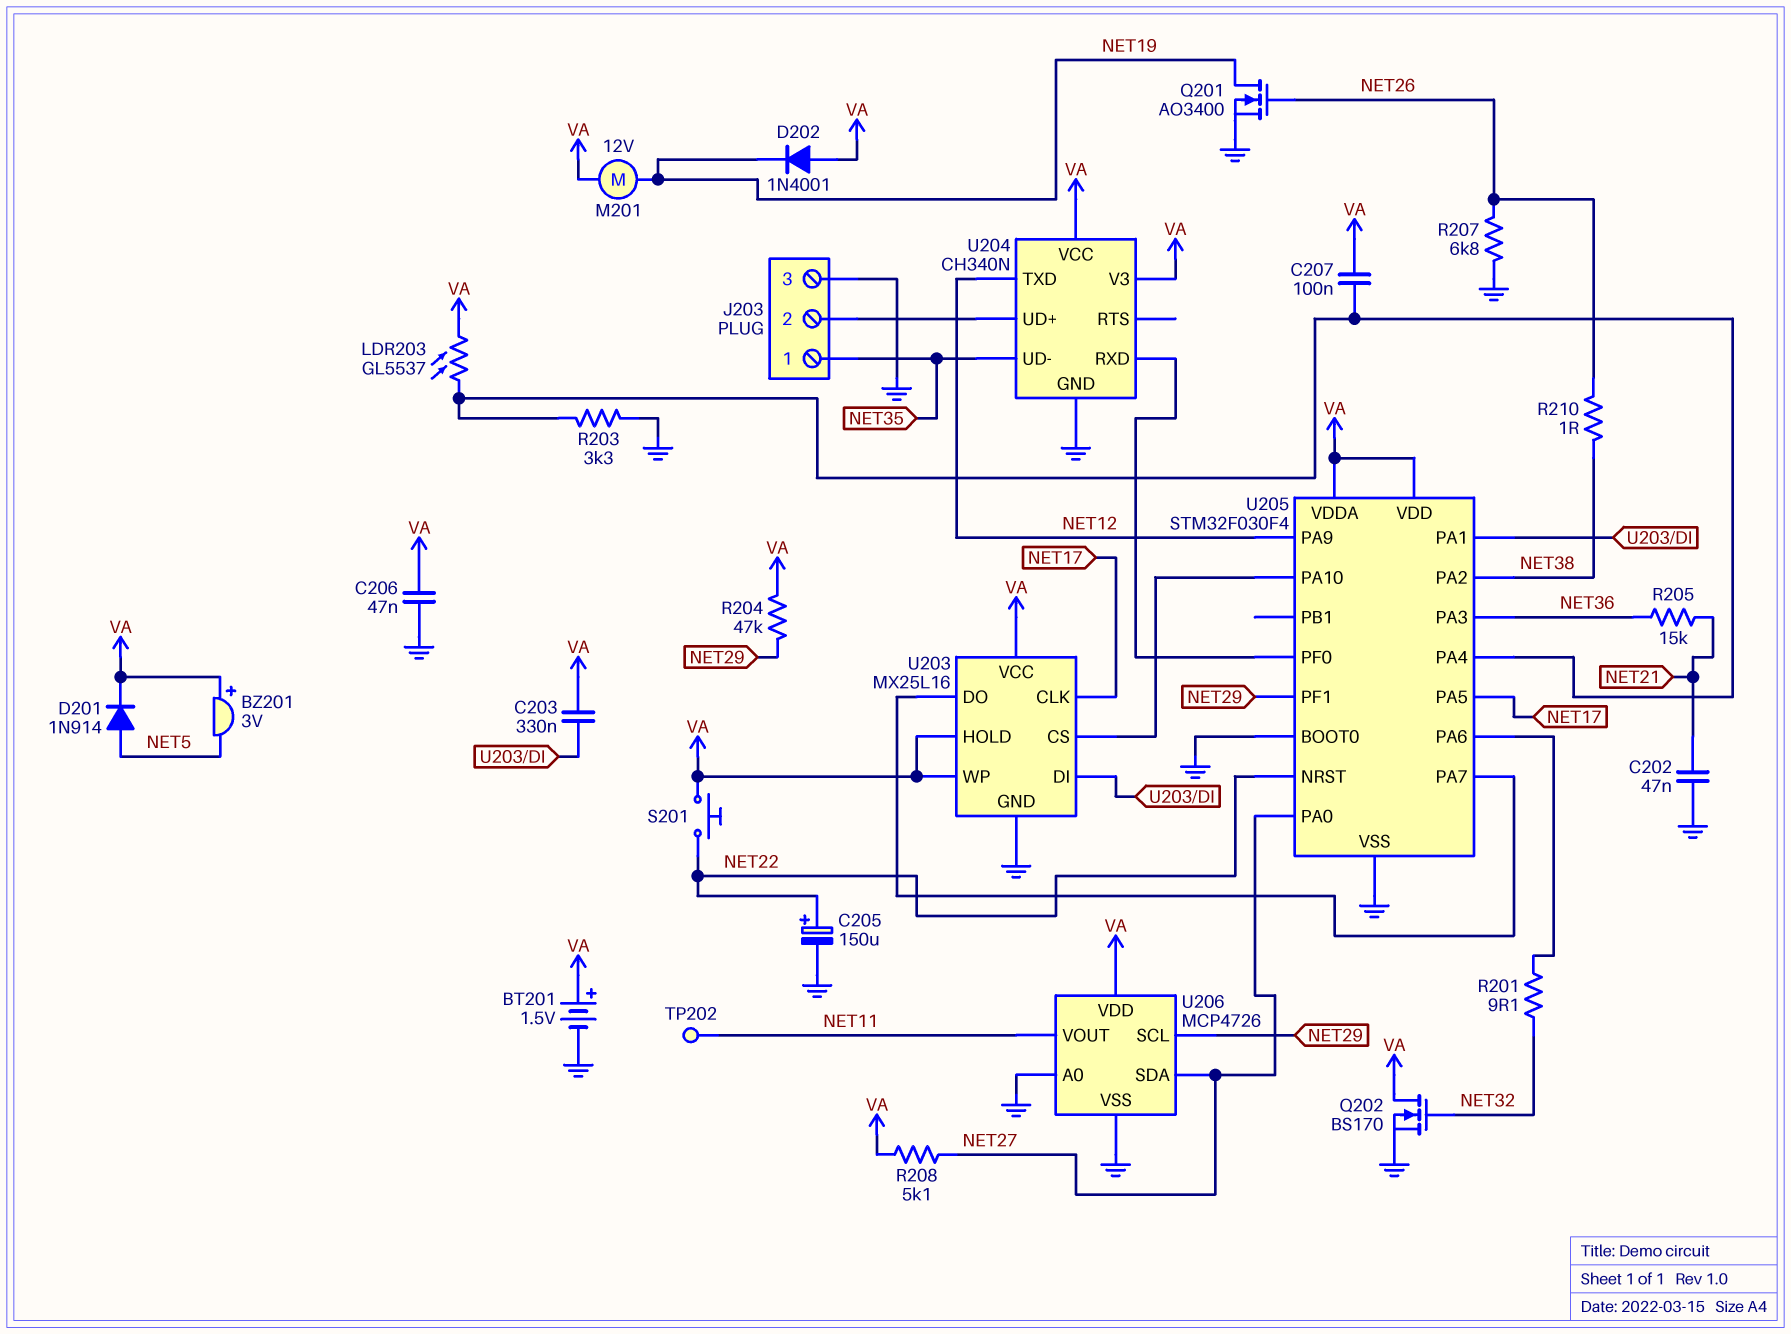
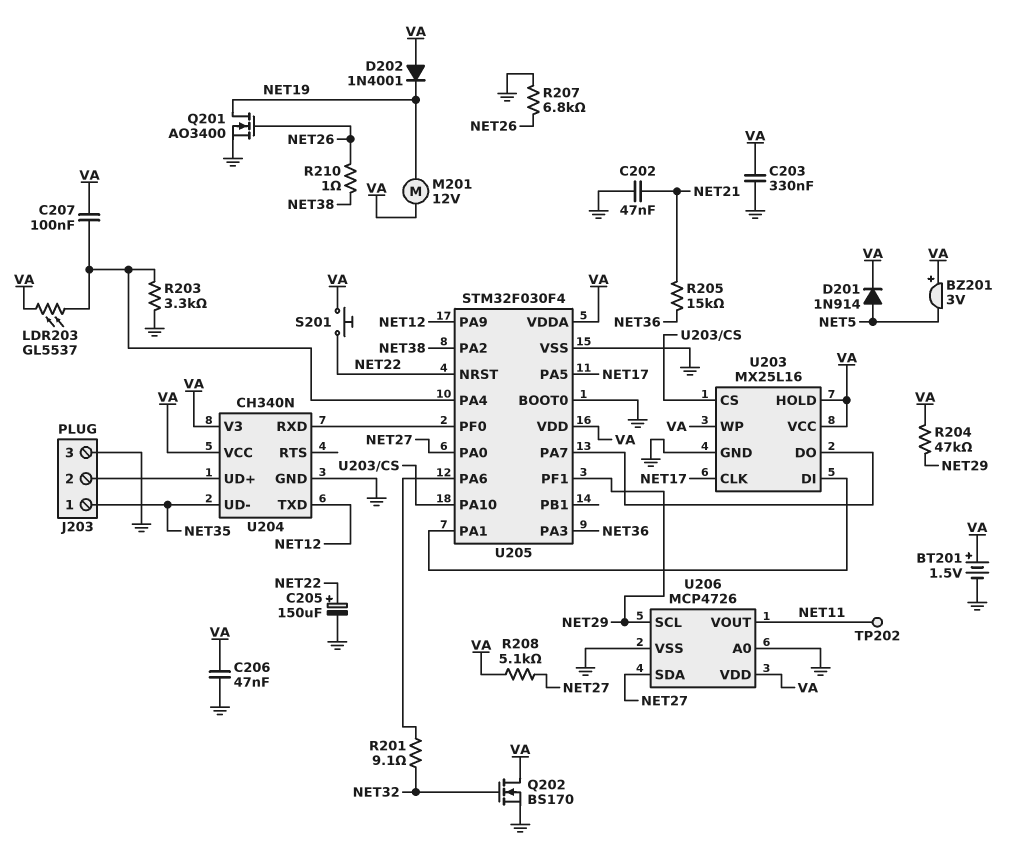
C203: 330nF (U203/DI, VA) -> 330nF (GND, VA)

